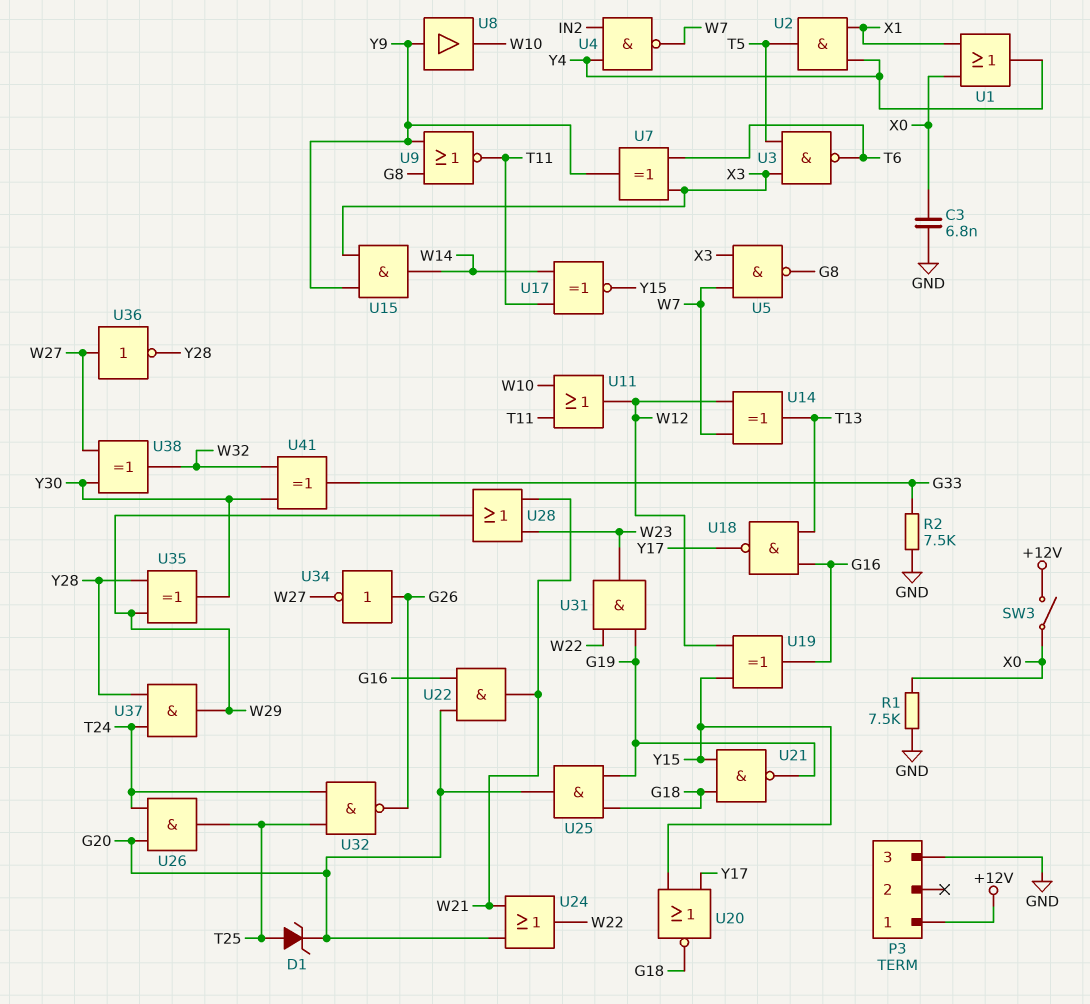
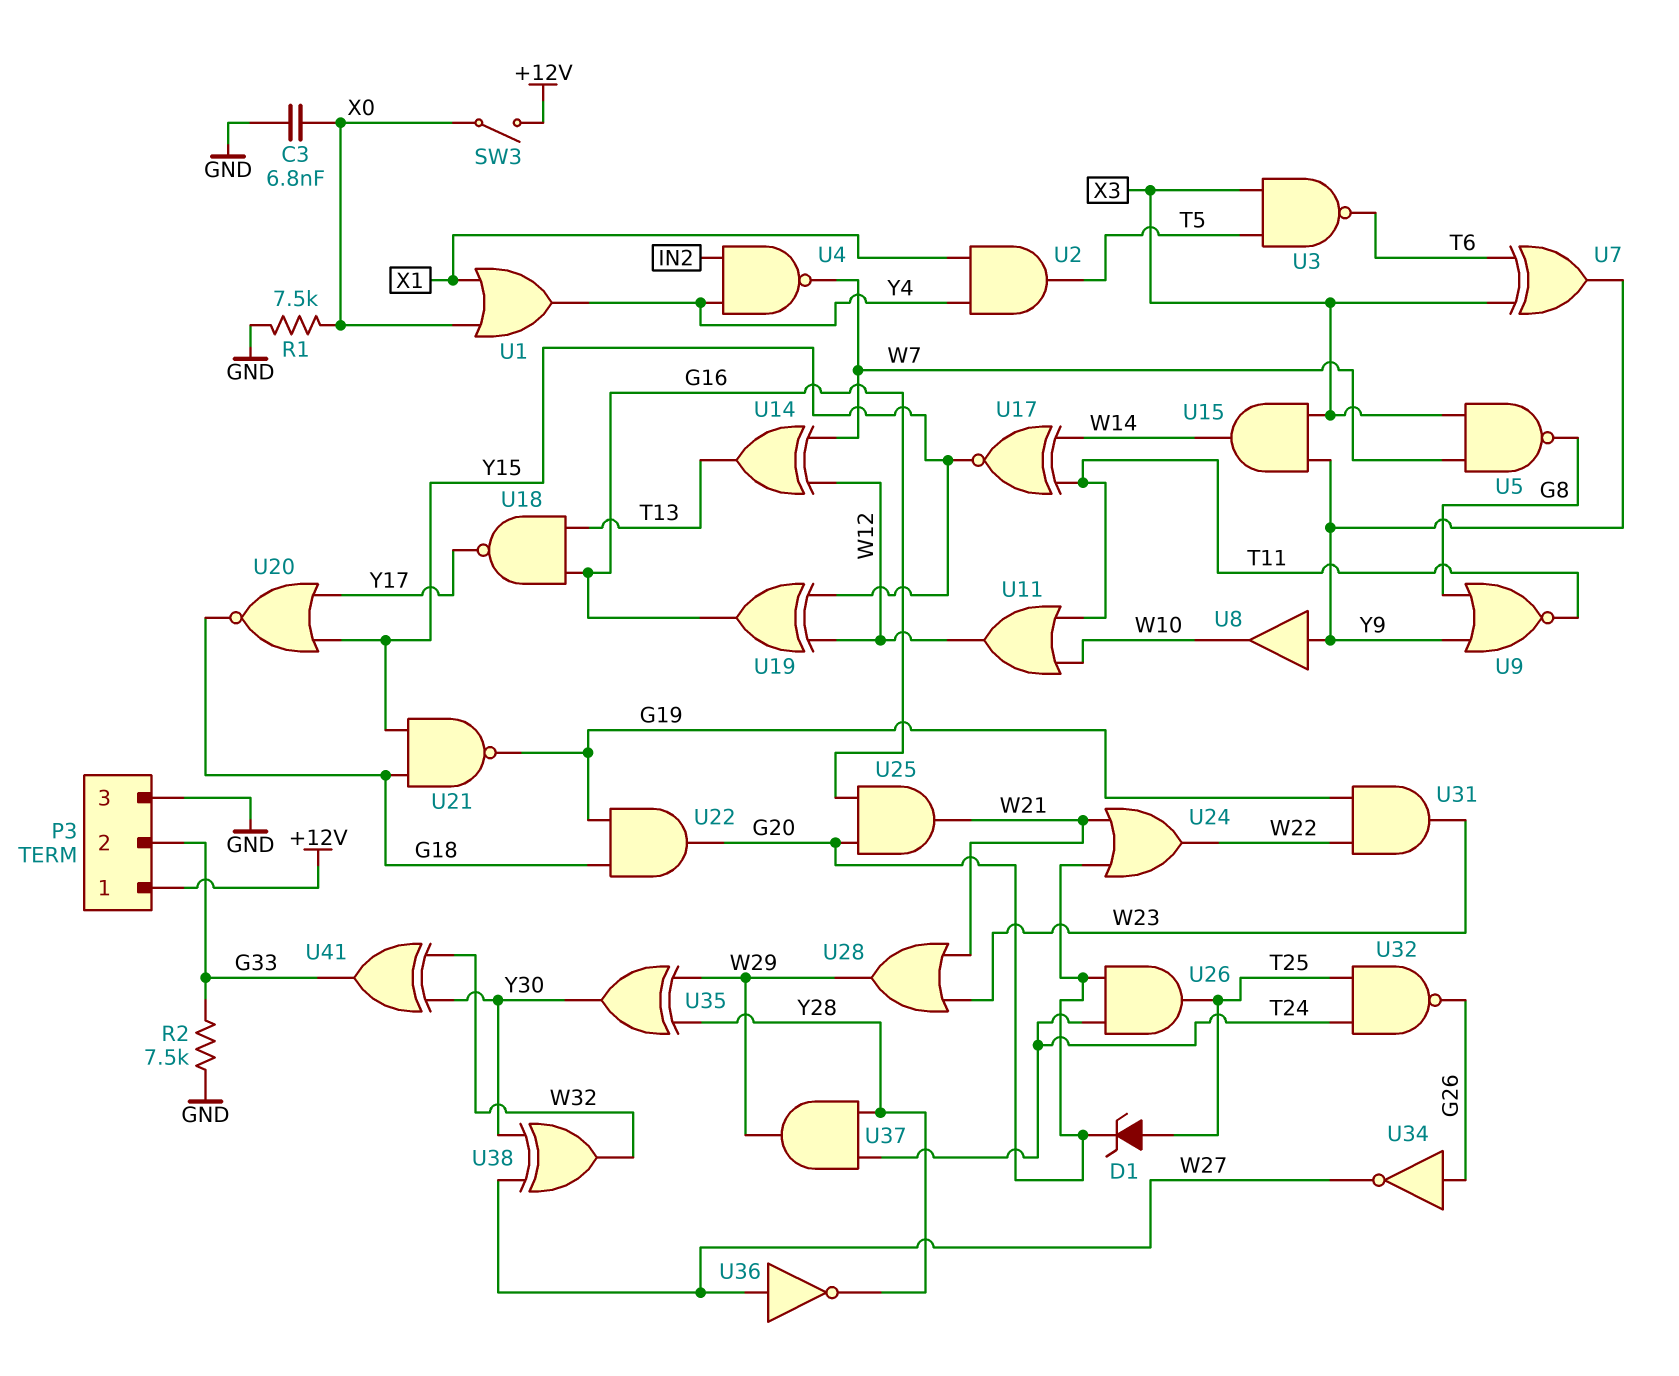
P3 pin 2: none -> G33
U22: AND (in G16, in G20, out W21) -> AND (in G18, in G19, out G20)
U25: AND (in G18, in G19, out G20) -> AND (in G16, in G20, out W21)

